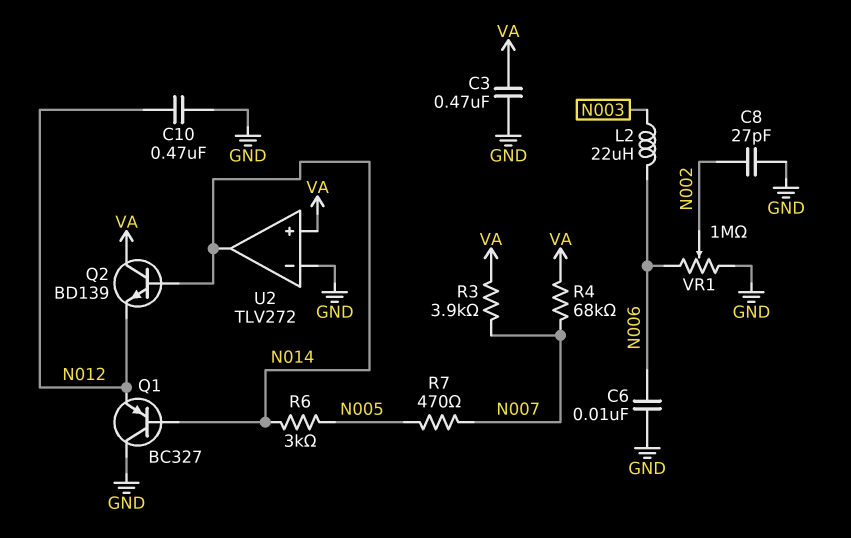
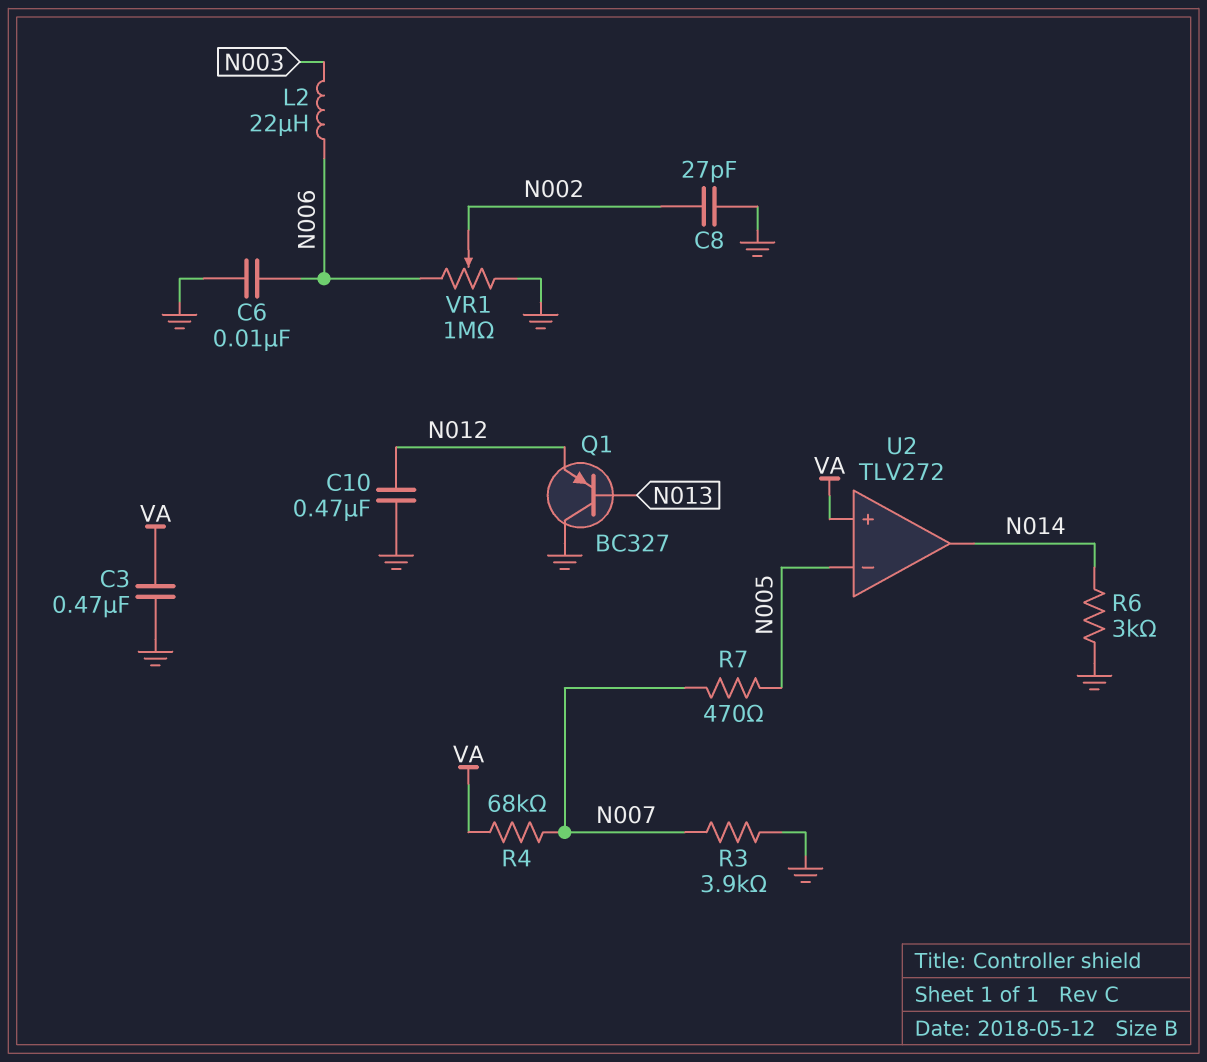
Q1: PNP BC327 (B N014, C GND, E N012) -> PNP BC327 (B N013, C GND, E N012)
Q2: NPN BD139 (B N014, C VA, E N012) -> none
R3: 3.9k (N007, VA) -> 3.9k (GND, N007)
R6: 3k (N005, N014) -> 3k (GND, N014)
U2 pin in-: GND -> N005

